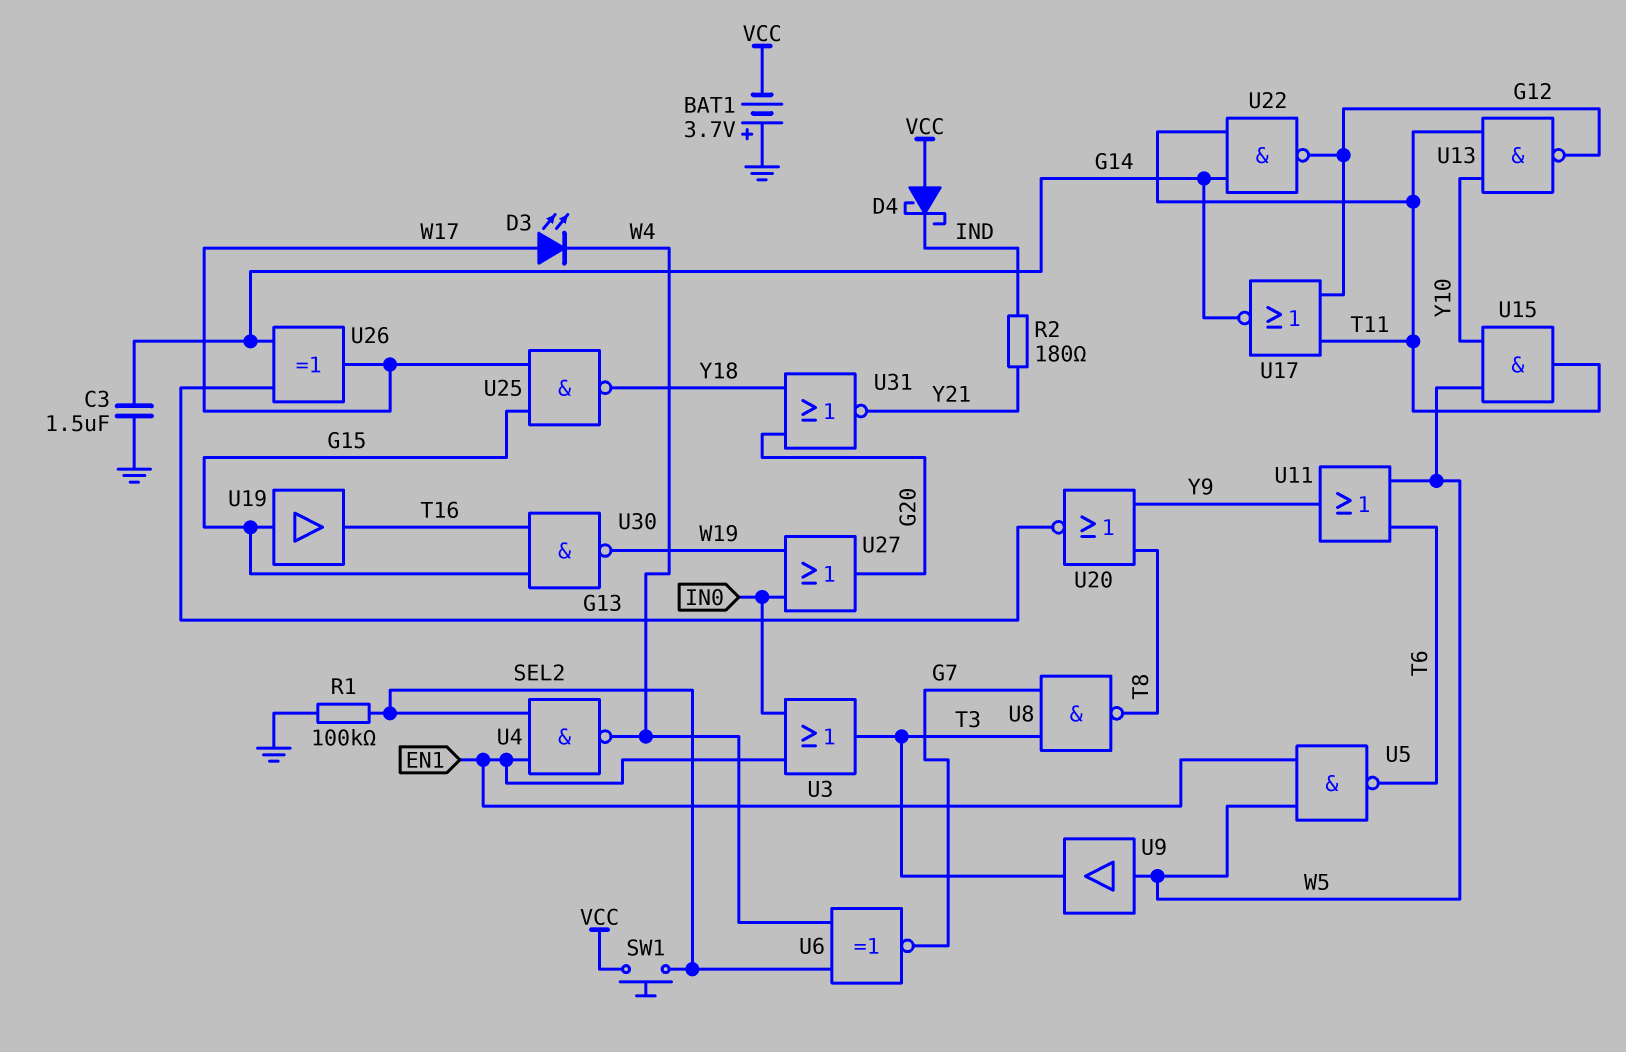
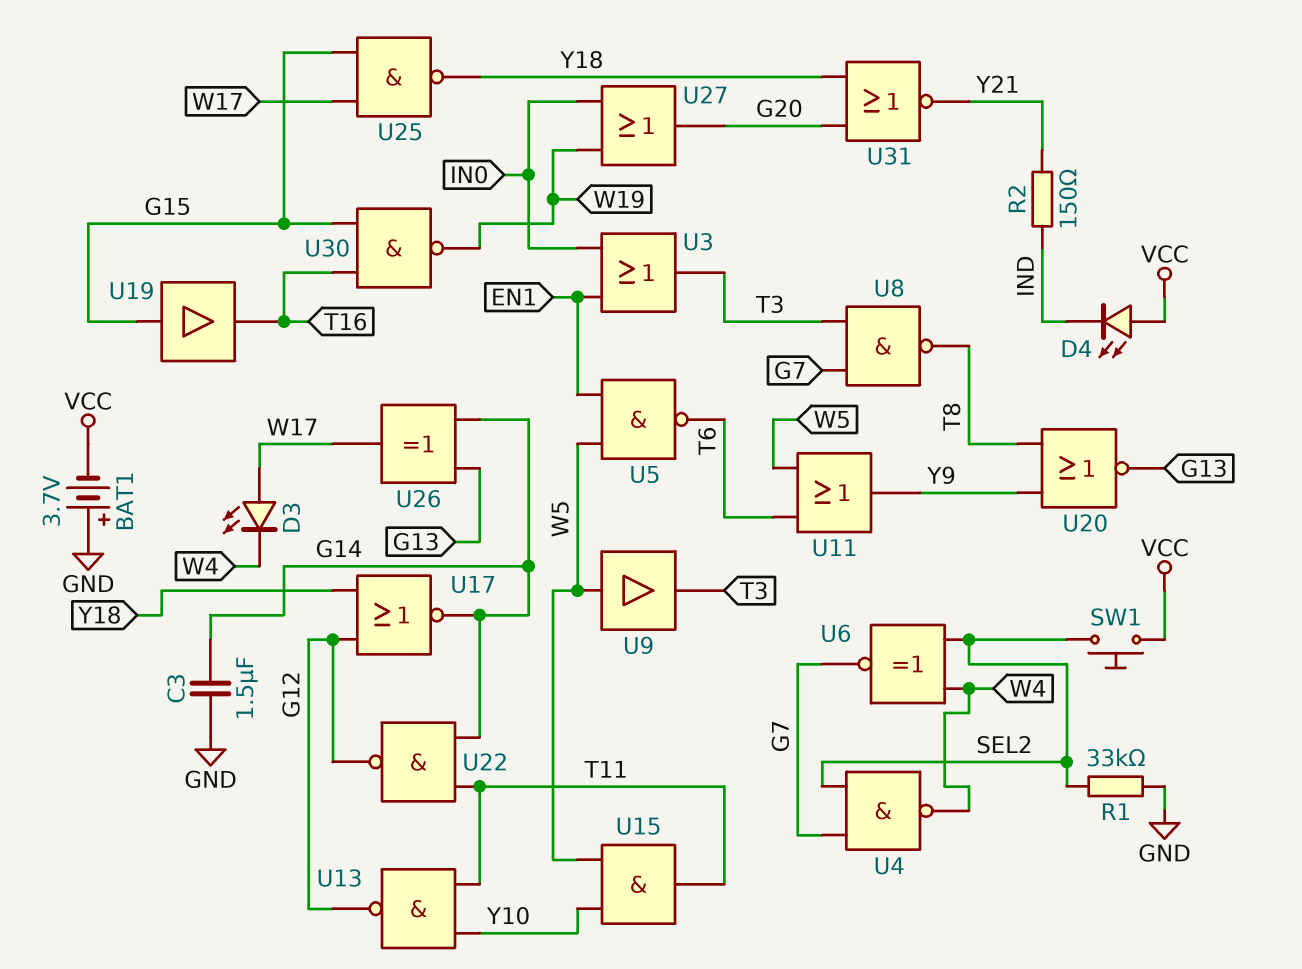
D4: schottky (A VCC, K IND) -> LED (A VCC, K IND)
R1: 100k (GND, SEL2) -> 33k (GND, SEL2)
R2: 180 (IND, Y21) -> 150 (IND, Y21)
U4: NAND (in EN1, in SEL2, out W4) -> NAND (in G7, in SEL2, out W4)
U17: NOR (in G12, in T11, out G14) -> NOR (in G12, in Y18, out G14)

